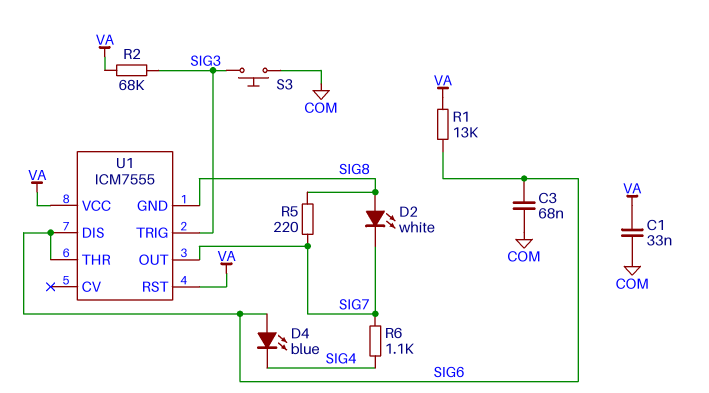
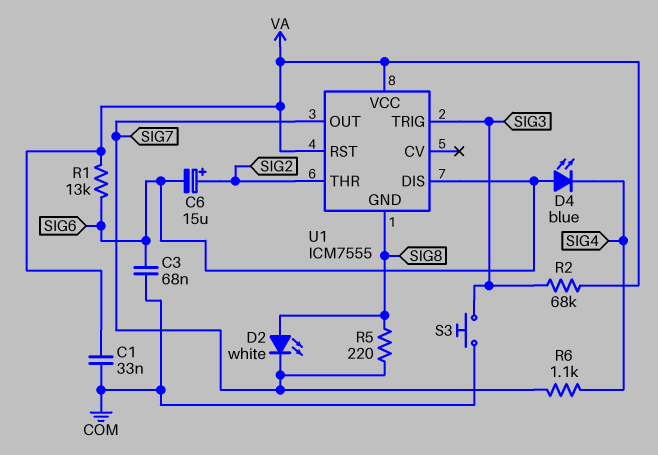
C6: none -> 15uF (plus SIG2, minus SIG6)
U1 pin THR: SIG6 -> SIG2

